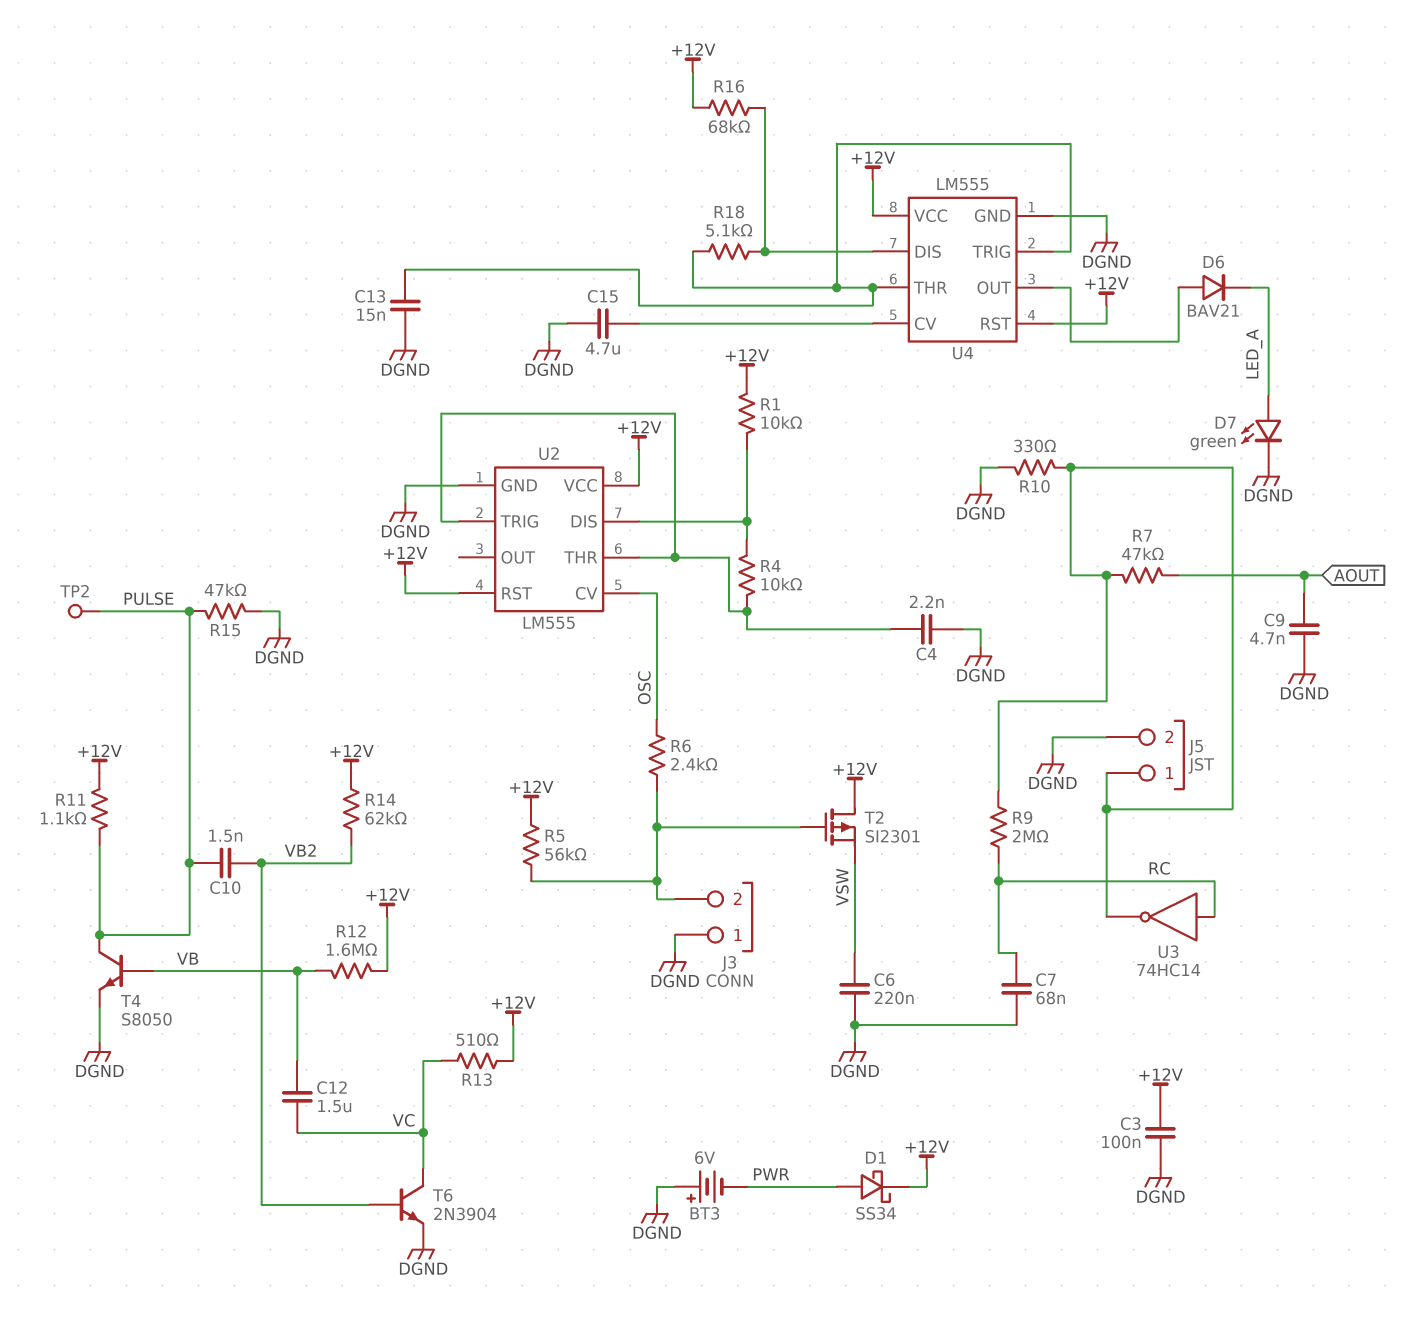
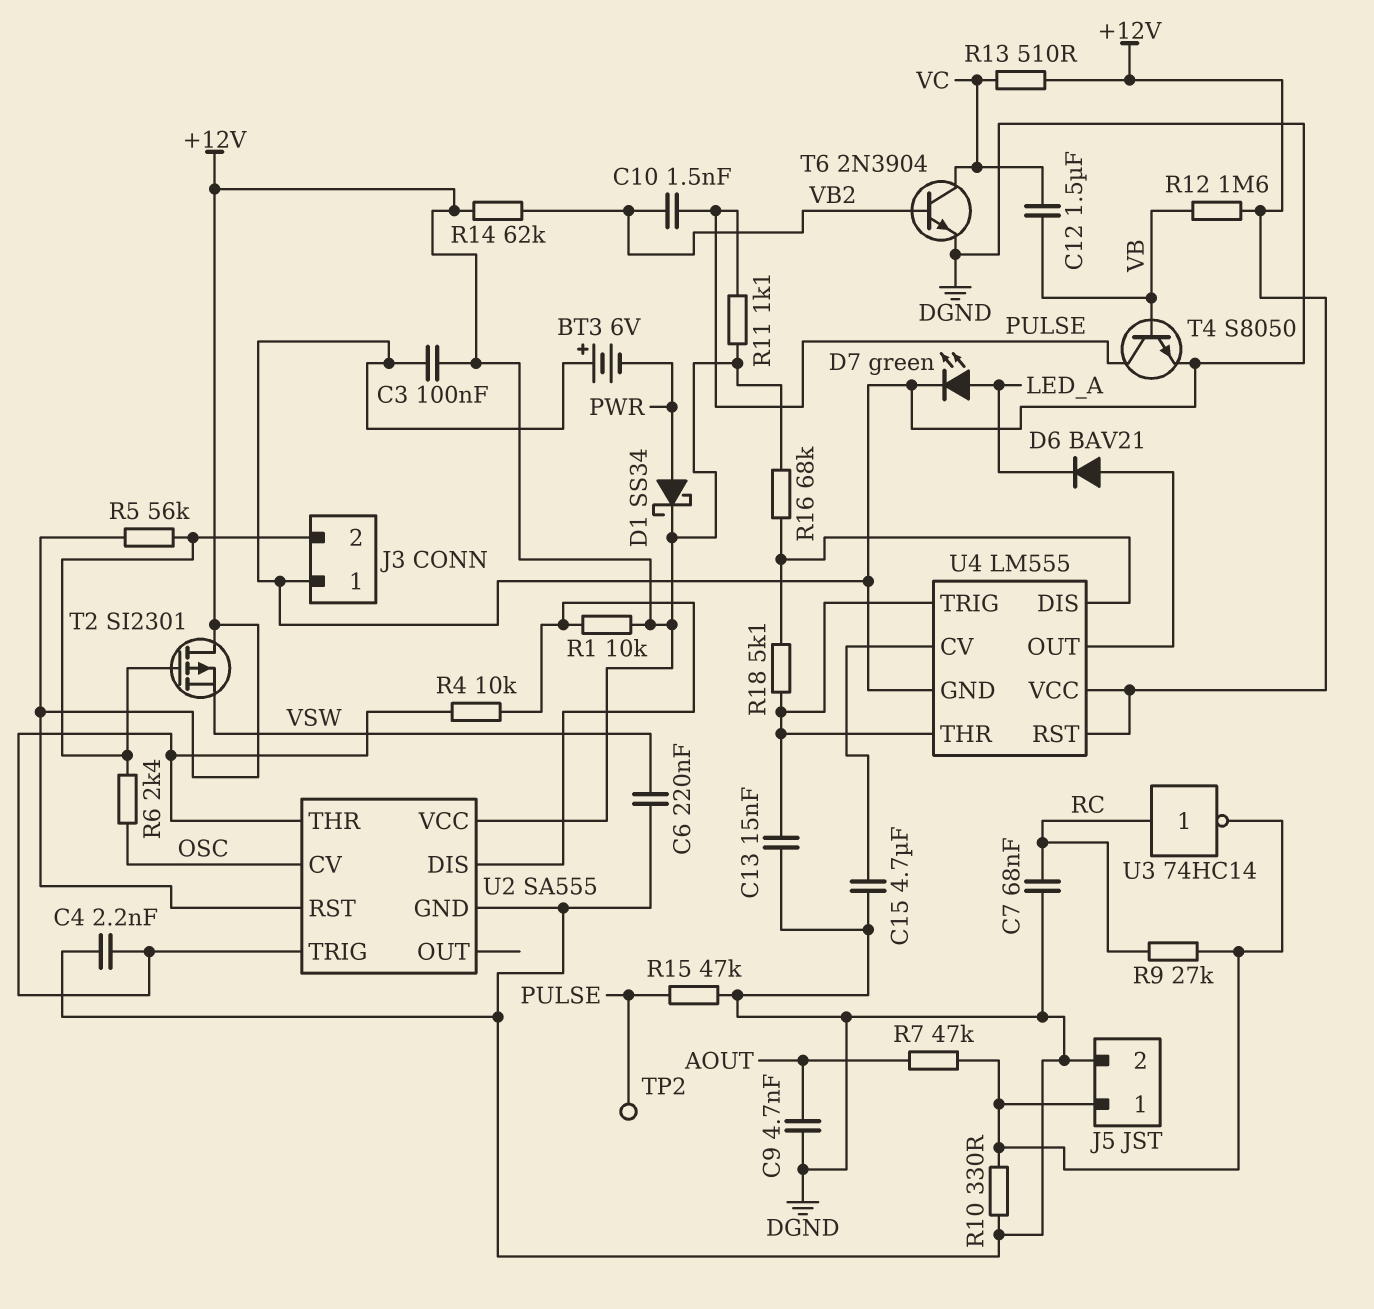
R9: 2M (J5/1, RC) -> 27k (J5/1, RC)
U2: LM555 -> SA555

